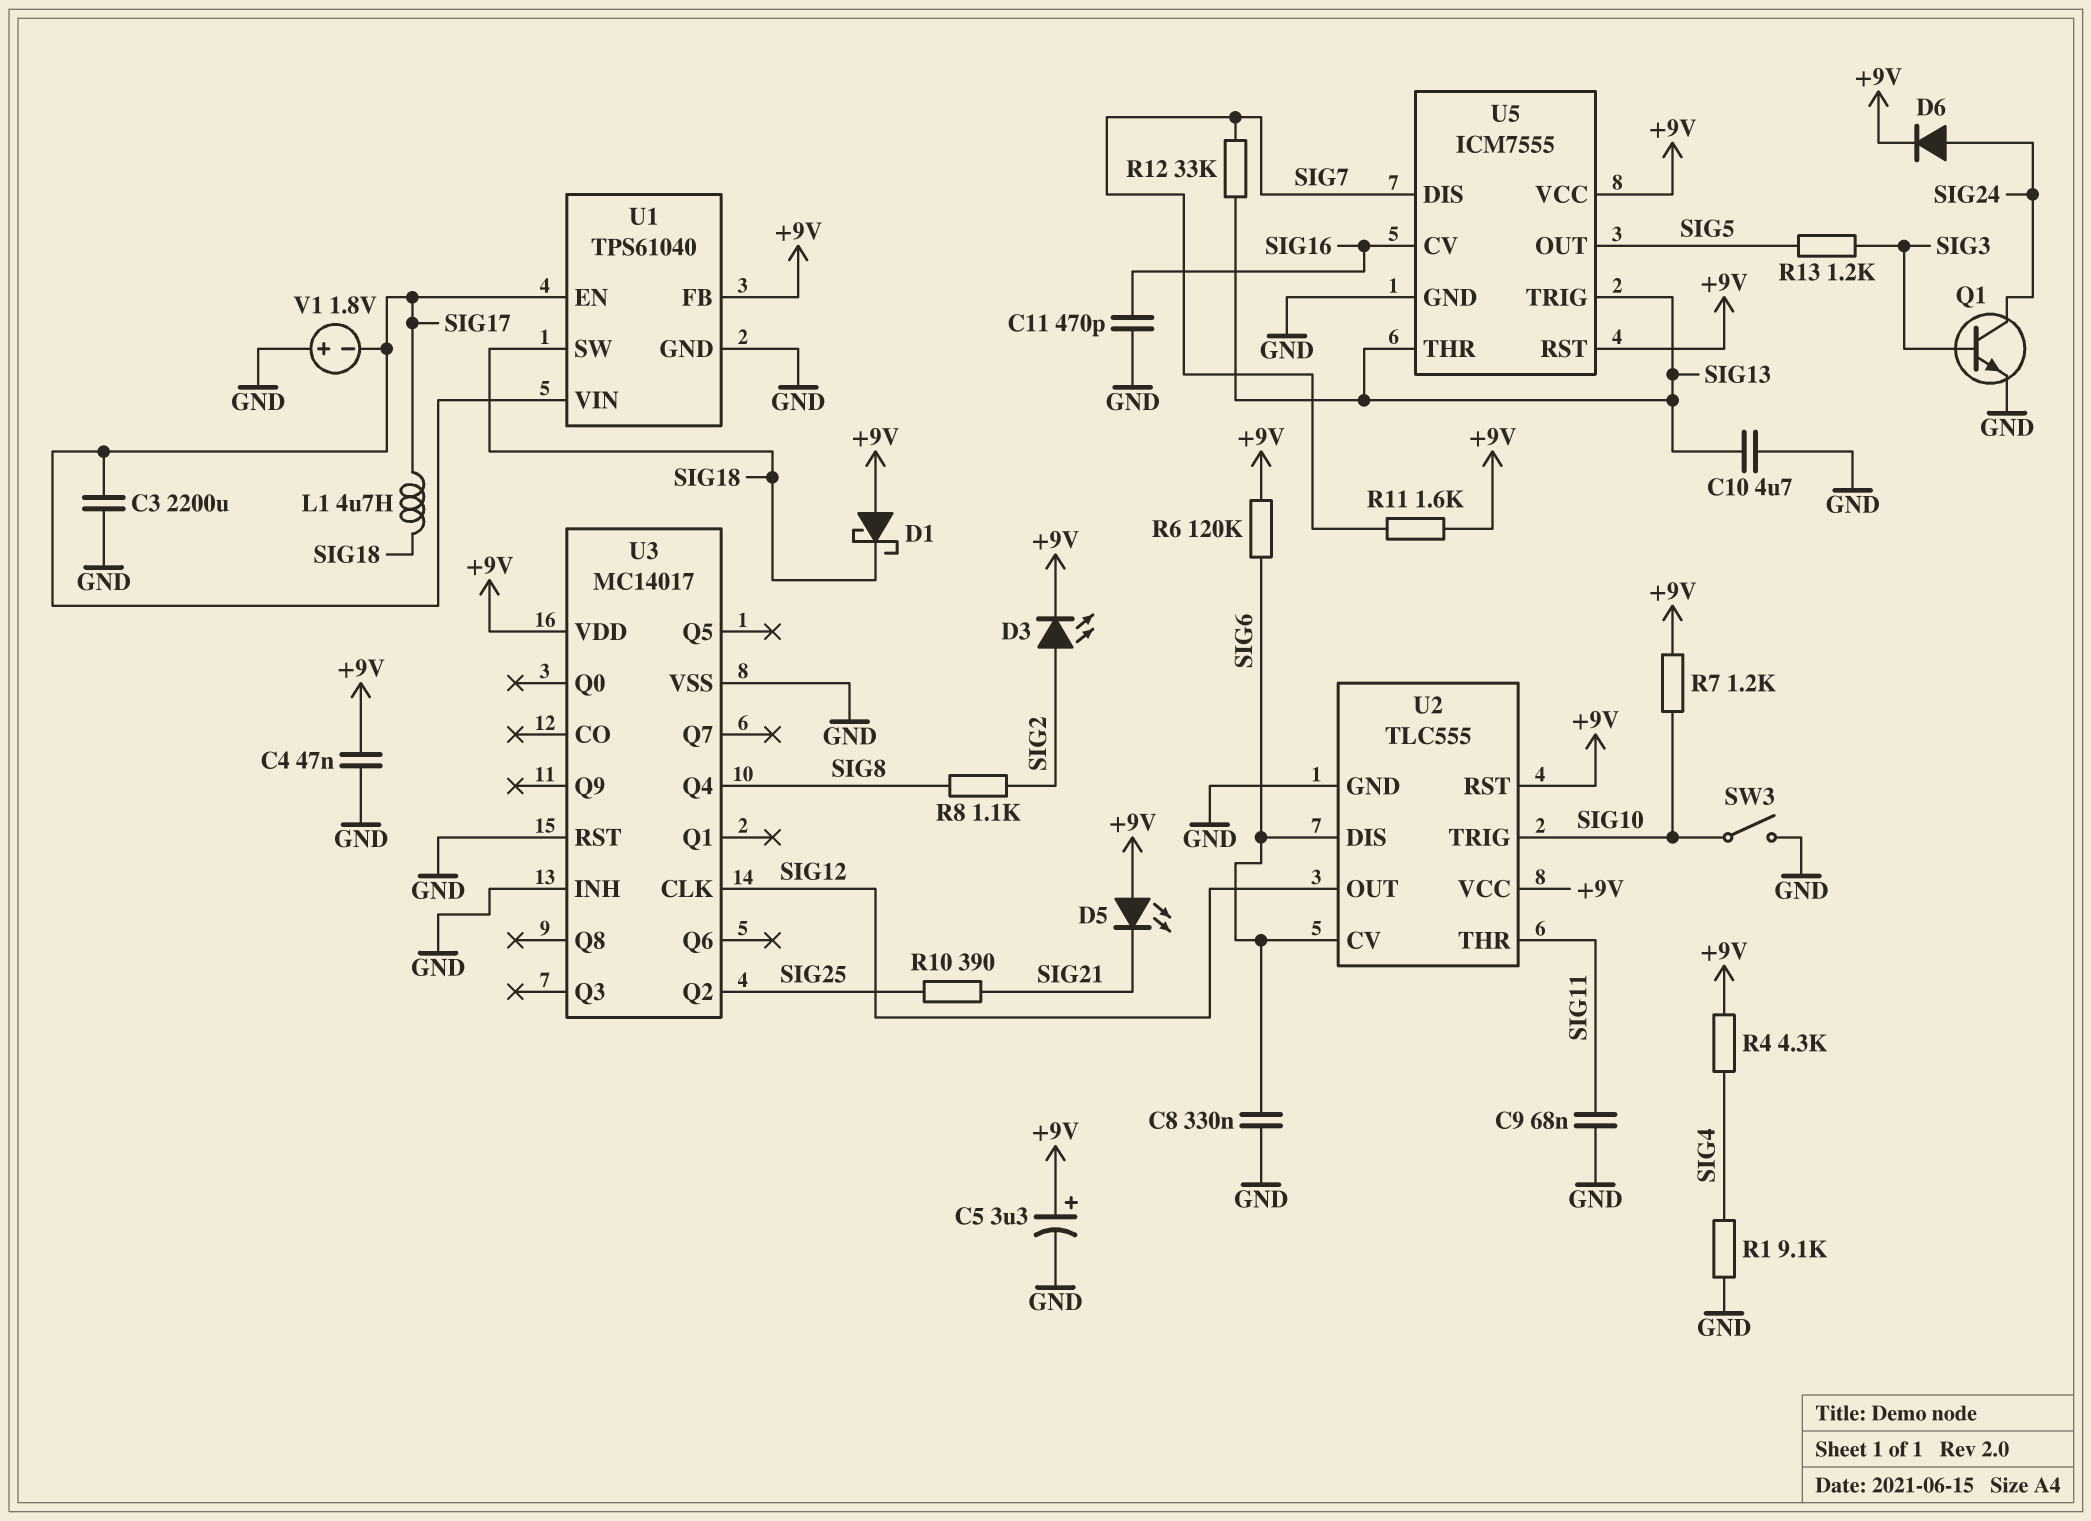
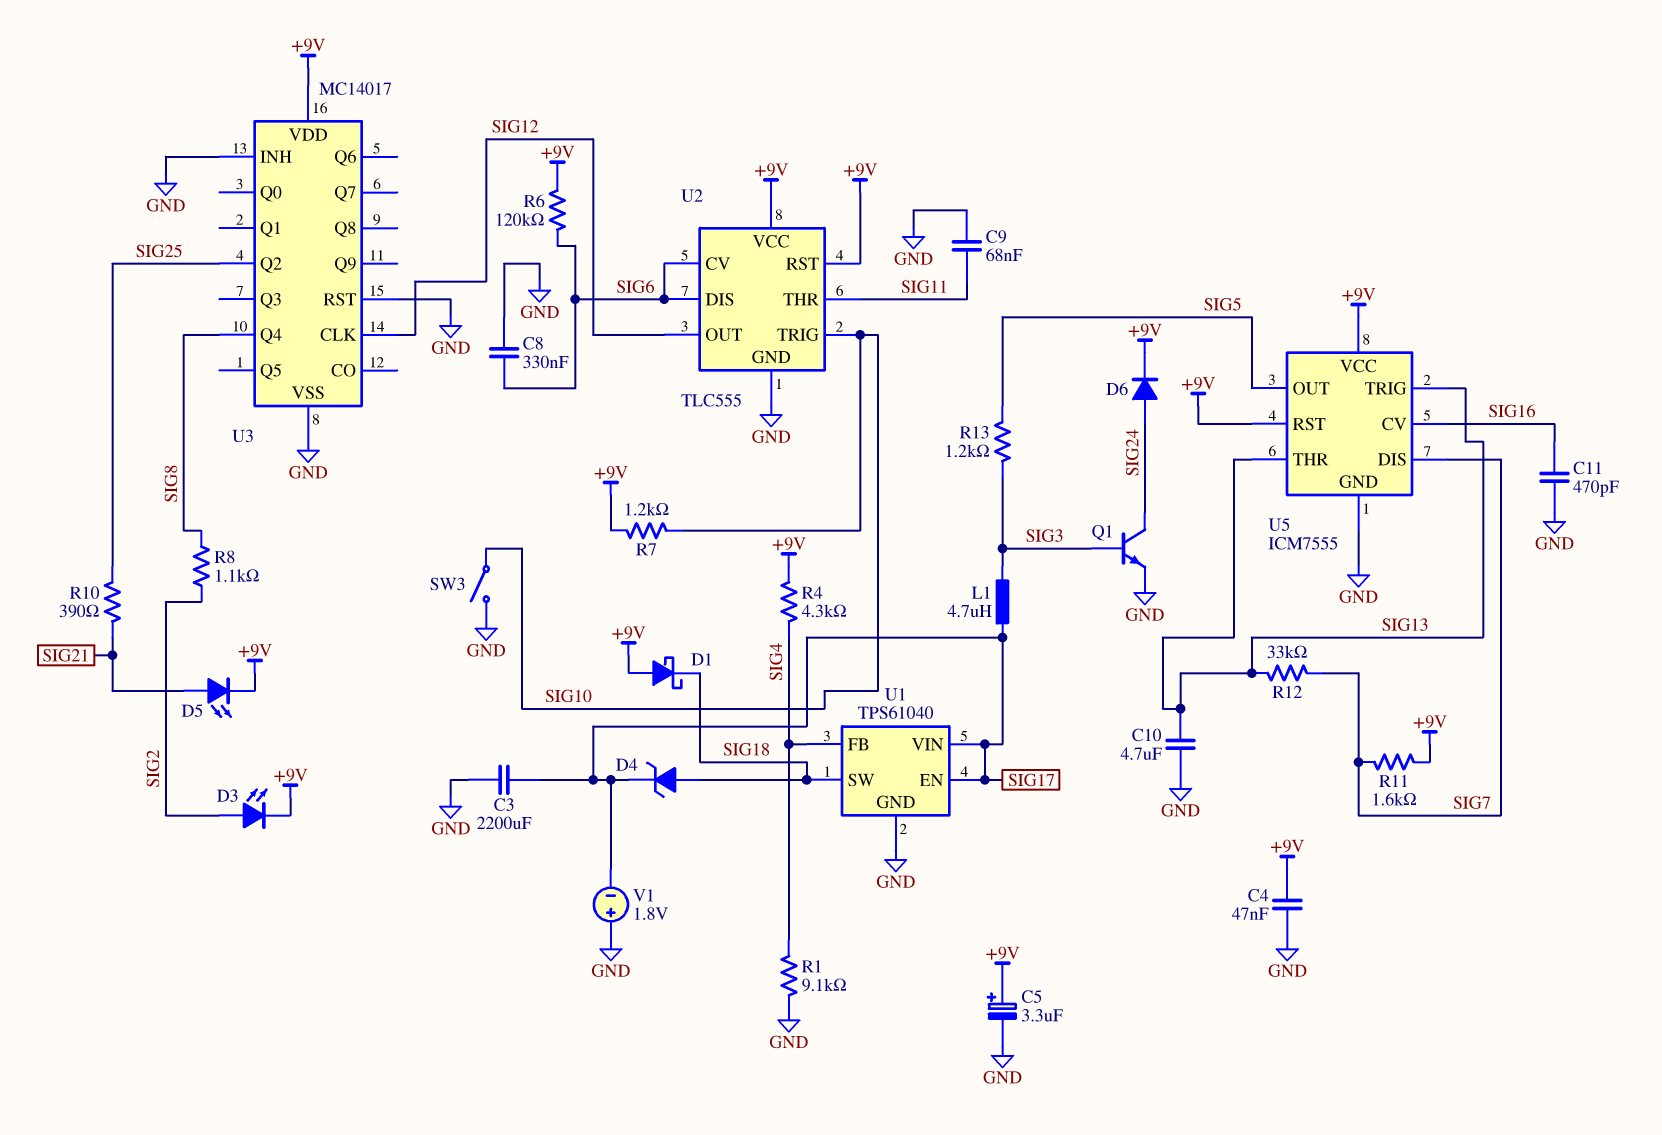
D4: none -> zener (A SIG18, K SIG17)
D5: LED (A +9V, K SIG21) -> LED (A SIG21, K +9V)
L1: 4.7uH (SIG17, SIG18) -> 4.7uH (SIG3, SIG17)
U1 pin FB: +9V -> SIG4

